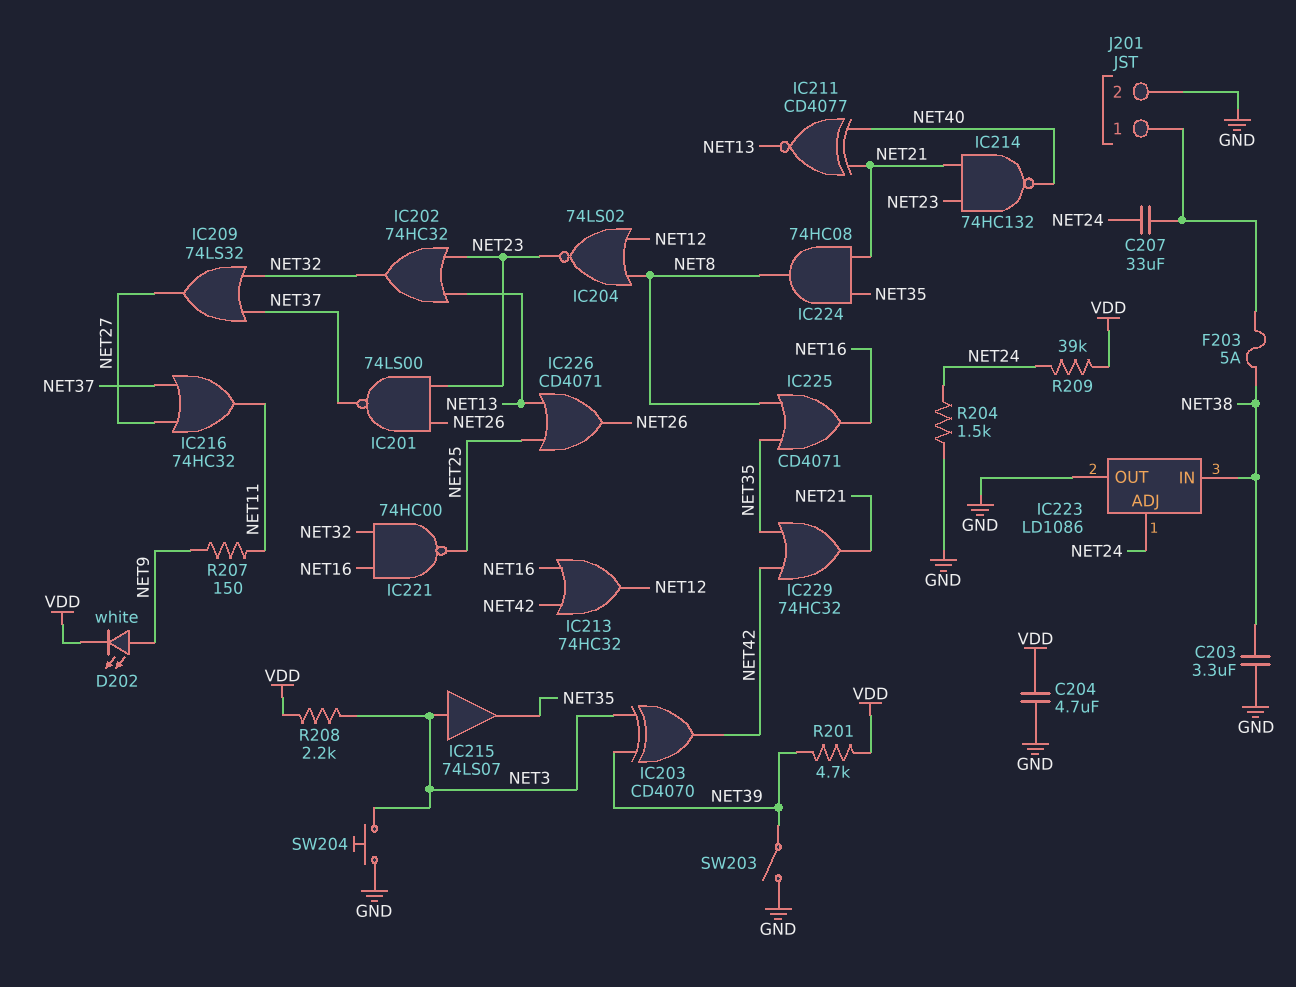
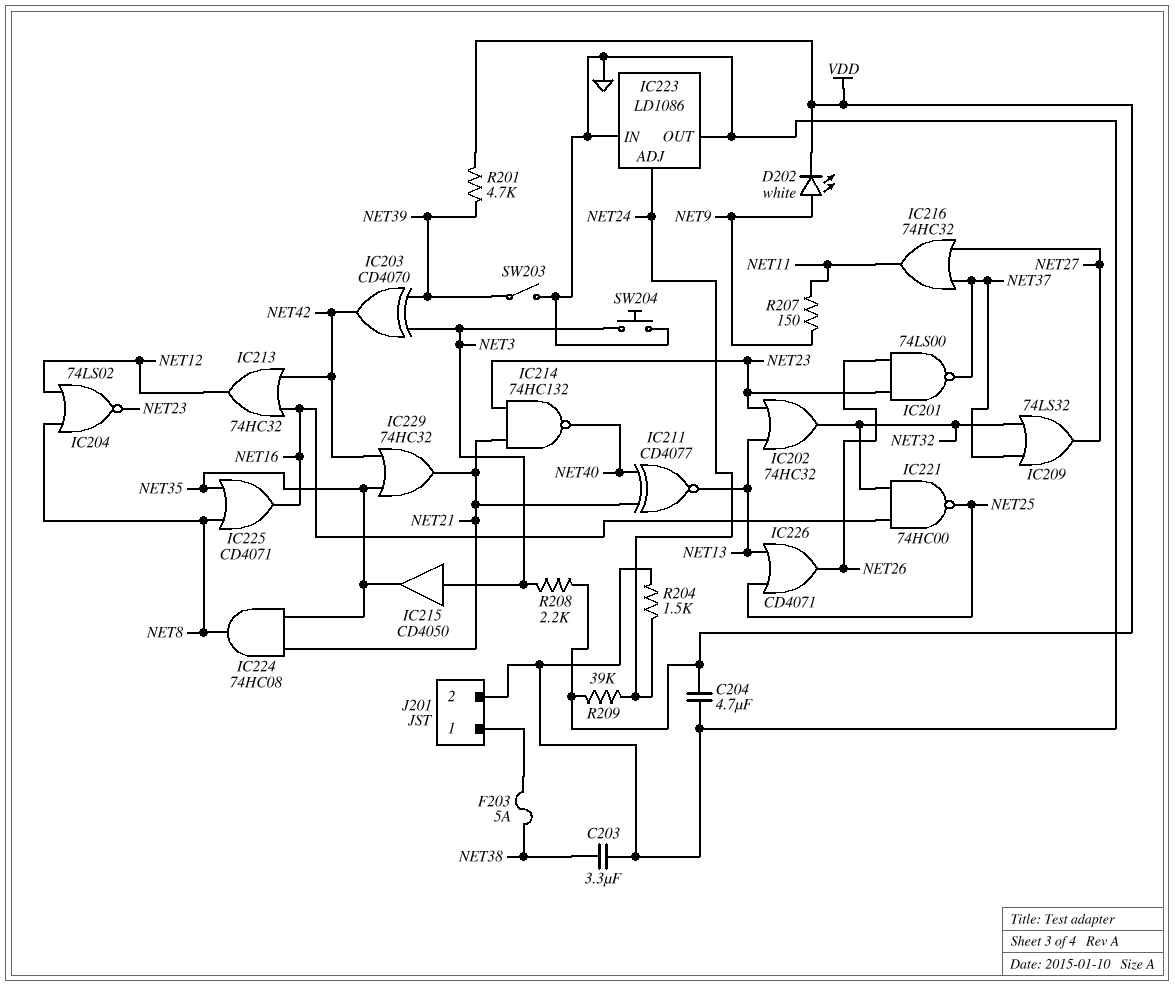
C207: 33uF (J201/1, NET24) -> none
IC215: buffer 74LS07 (in NET3, out NET35) -> buffer CD4050 (in NET3, out NET35)
IC223 pin IN: NET38 -> GND

